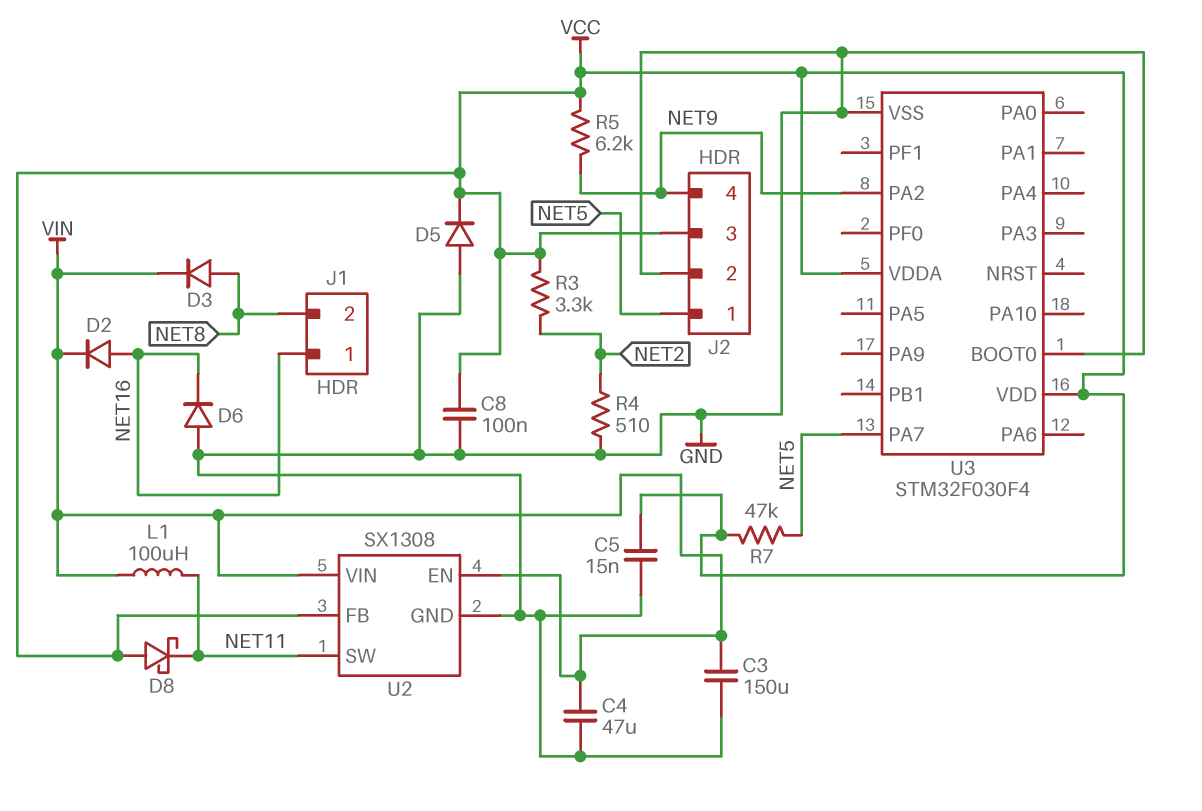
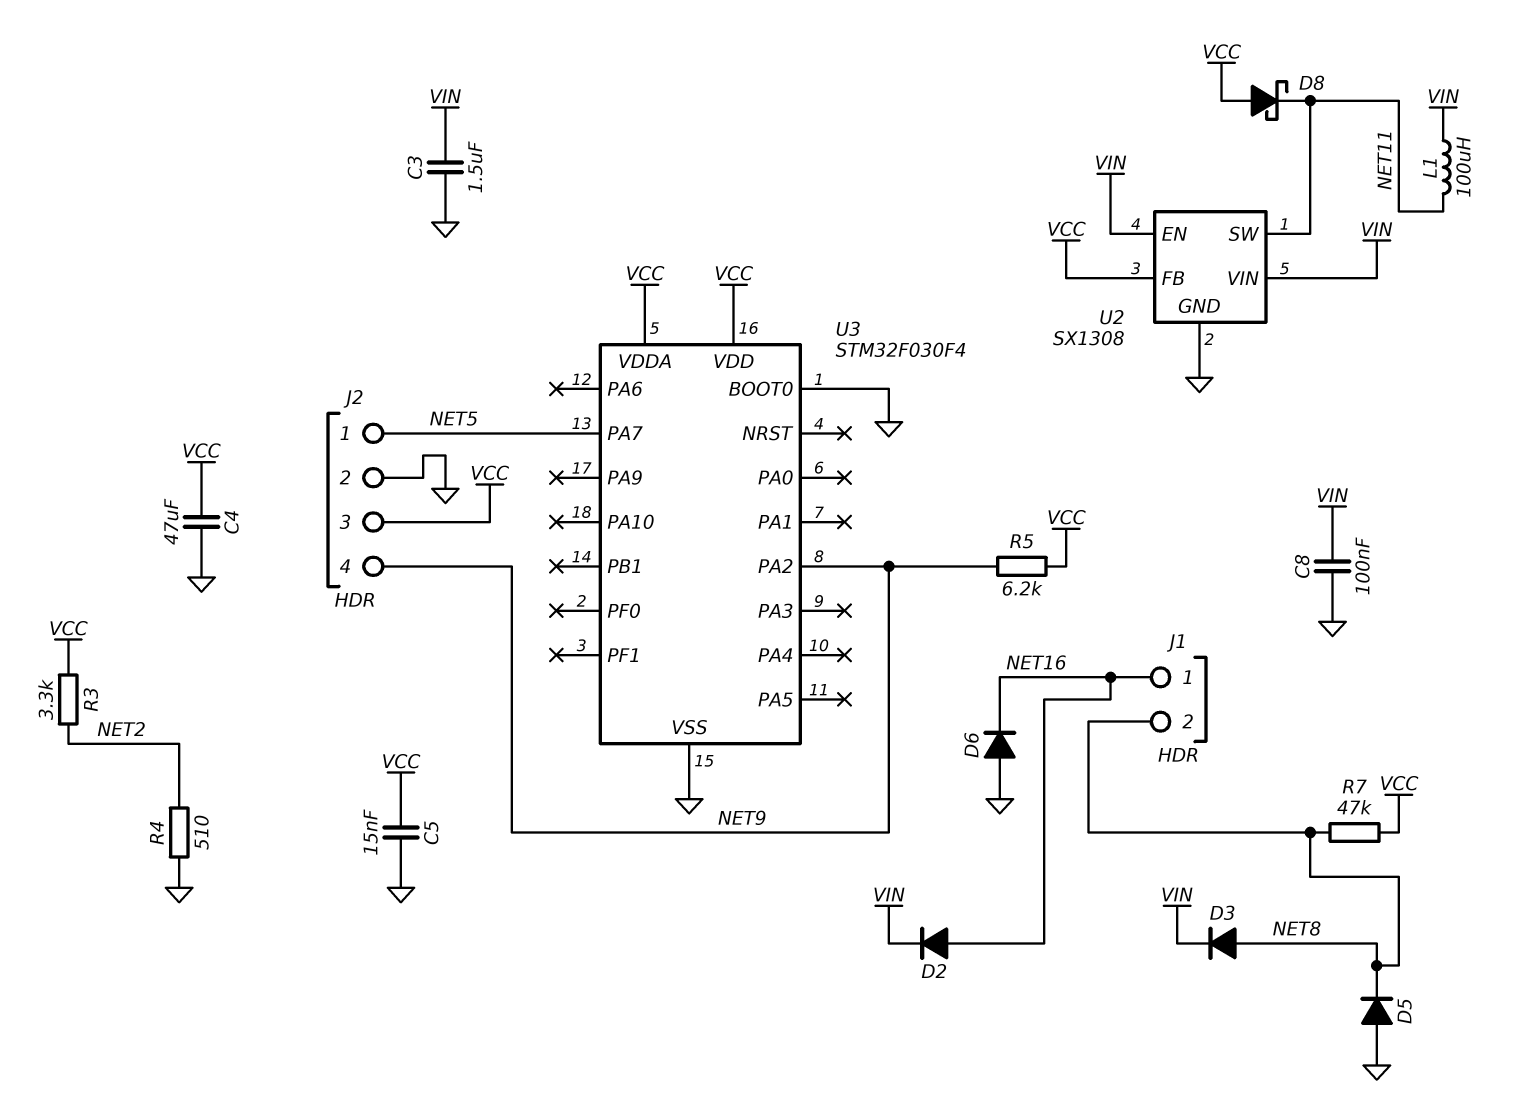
C3: 150uF (GND, VIN) -> 1.5uF (GND, VIN)
C4: 47uF (GND, VIN) -> 47uF (GND, VCC)
C8: 100nF (GND, VCC) -> 100nF (GND, VIN)
D5: diode (A GND, K VCC) -> diode (A GND, K NET8)
R7: 47k (NET5, VCC) -> 47k (NET8, VCC)

